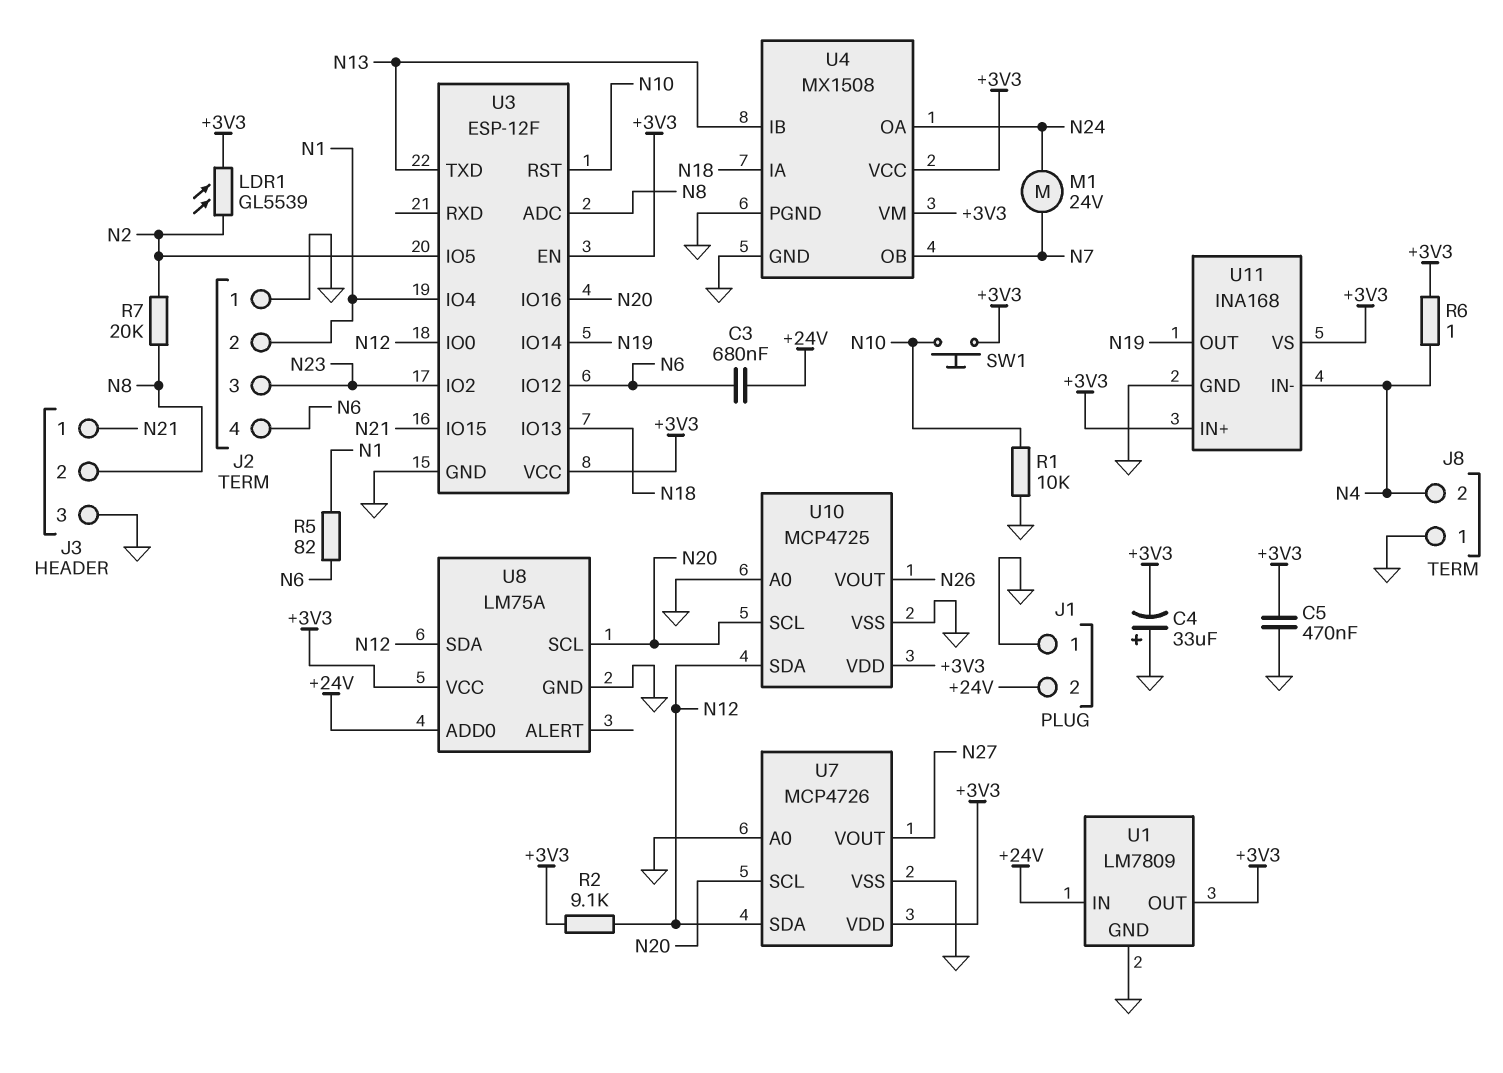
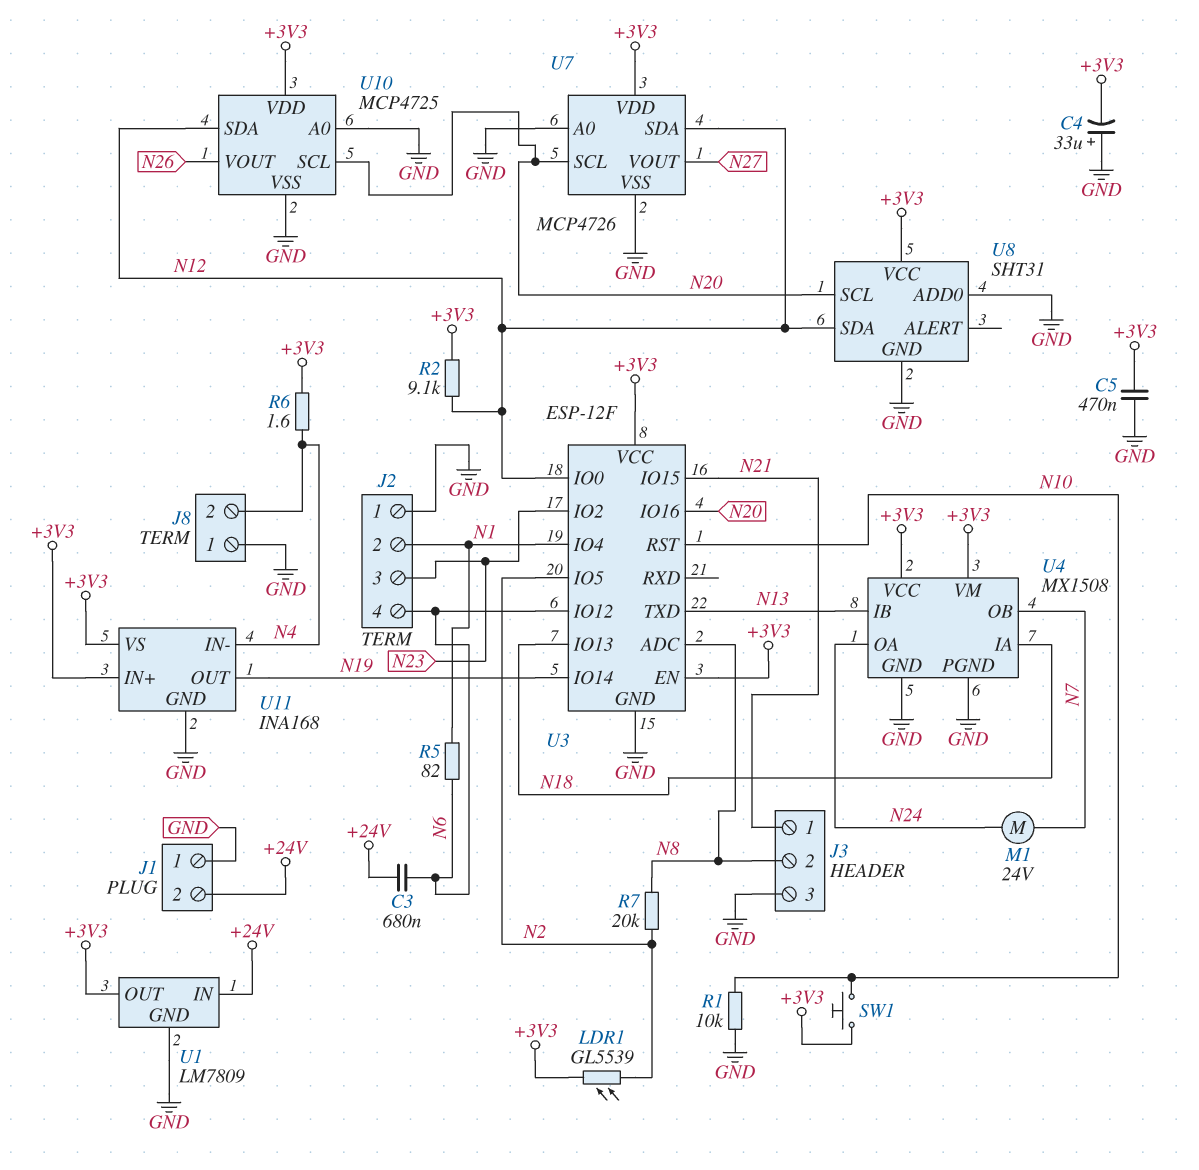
R6: 1 (+3V3, N4) -> 1.6 (+3V3, N4)
U8: LM75A -> SHT31
U8 pin ADD0: +24V -> GND

